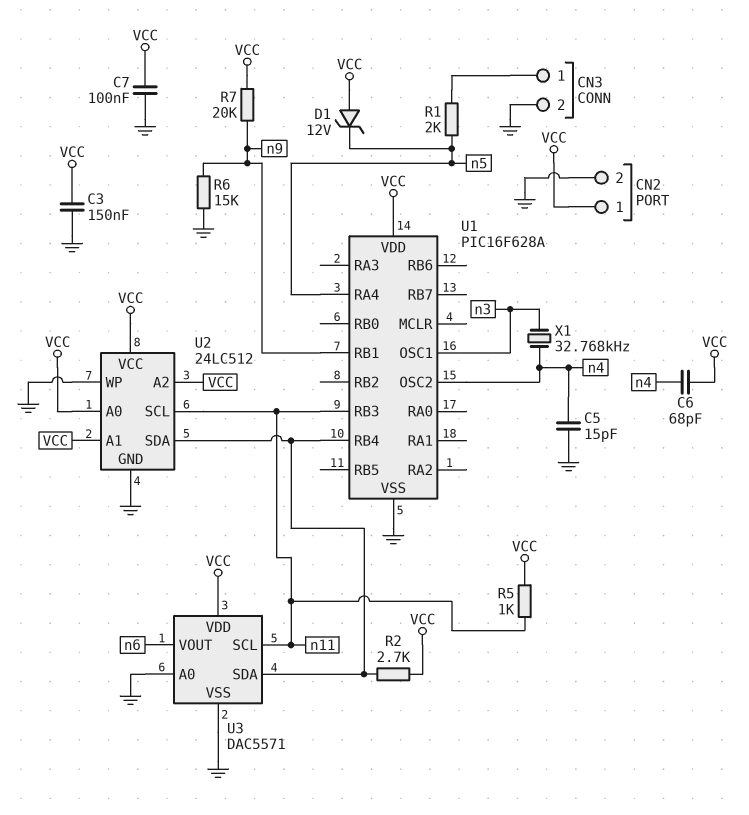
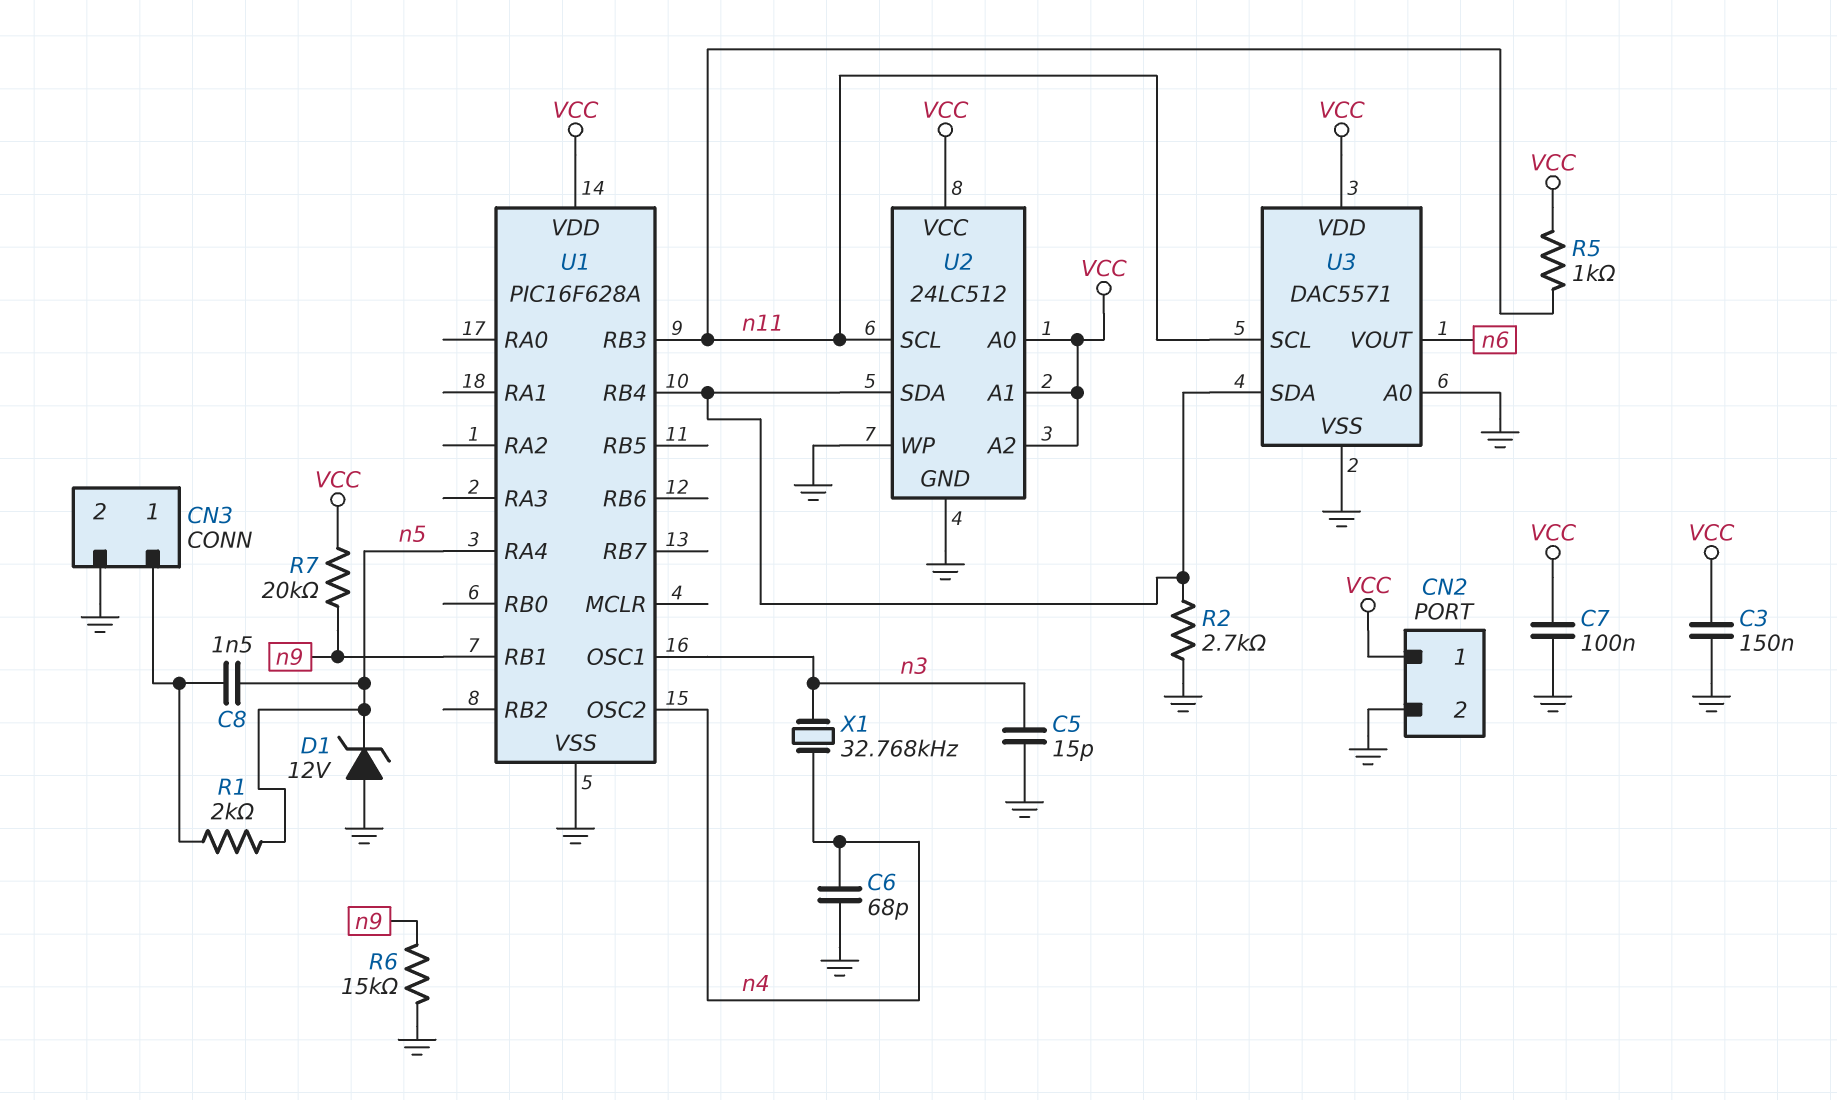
C5: 15pF (GND, n4) -> 15pF (GND, n3)
C6: 68pF (VCC, n4) -> 68pF (GND, n4)
C8: none -> 1.5nF (CN3/1, n5)
D1: zener 12V (A VCC, K n5) -> zener 12V (A GND, K n5)
R2: 2.7k (U1/RB4, VCC) -> 2.7k (GND, U1/RB4)

